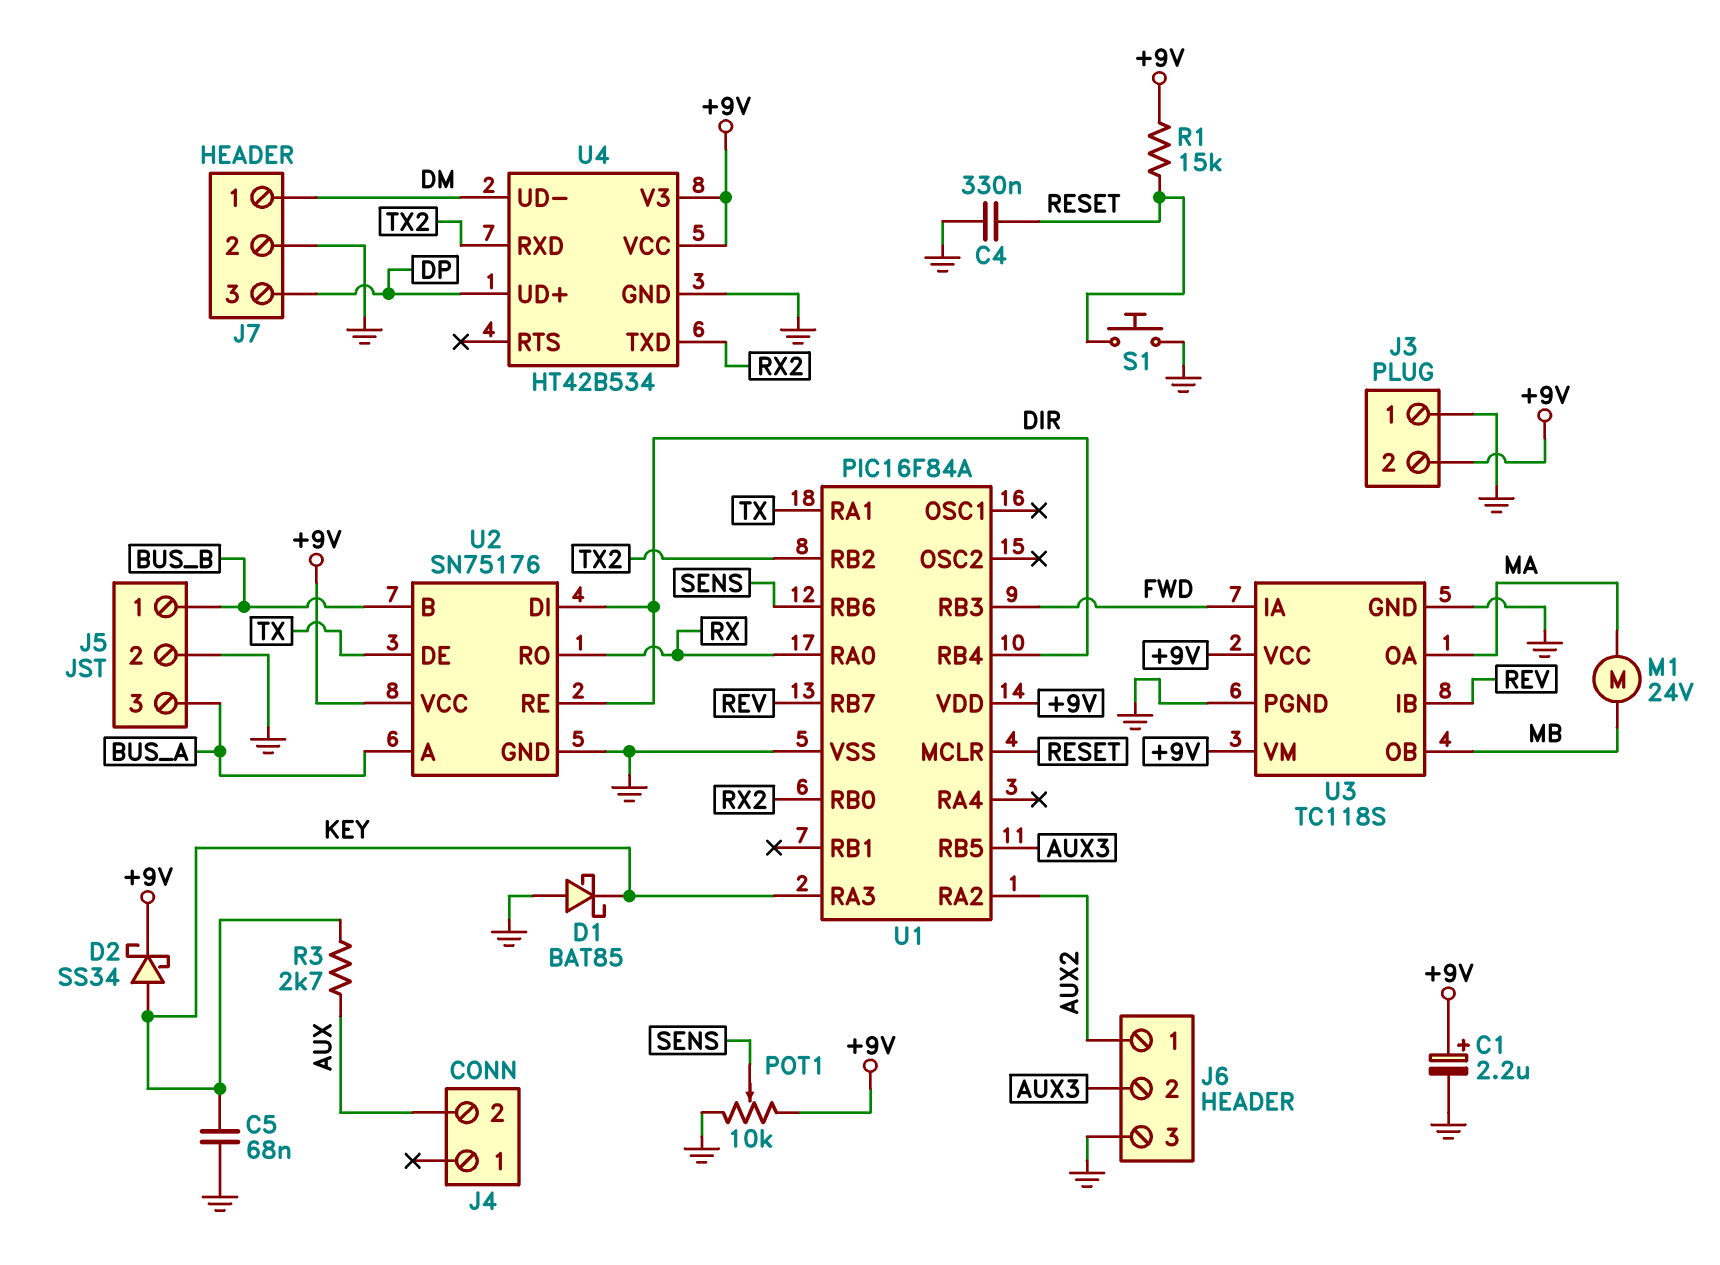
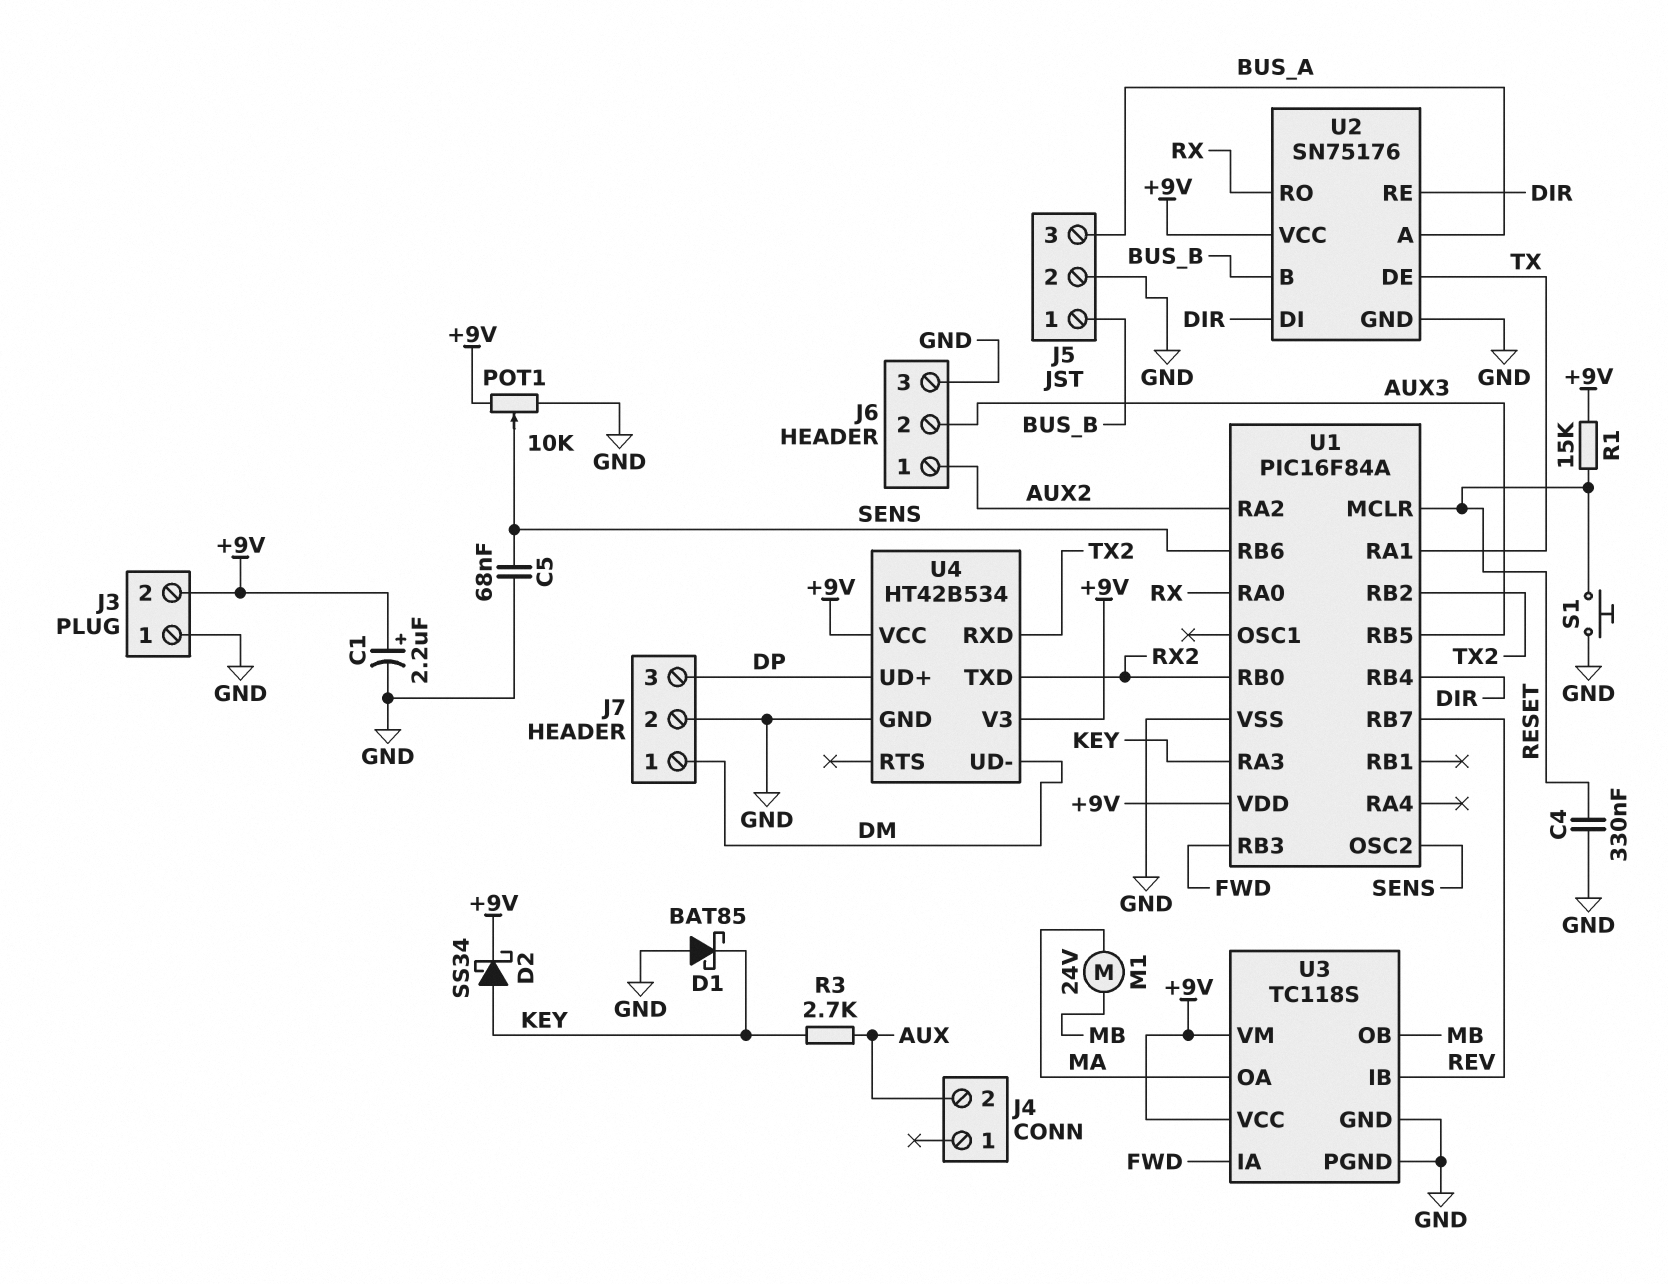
C5: 68nF (GND, KEY) -> 68nF (GND, SENS)
U1 pin OSC2: none -> SENS

